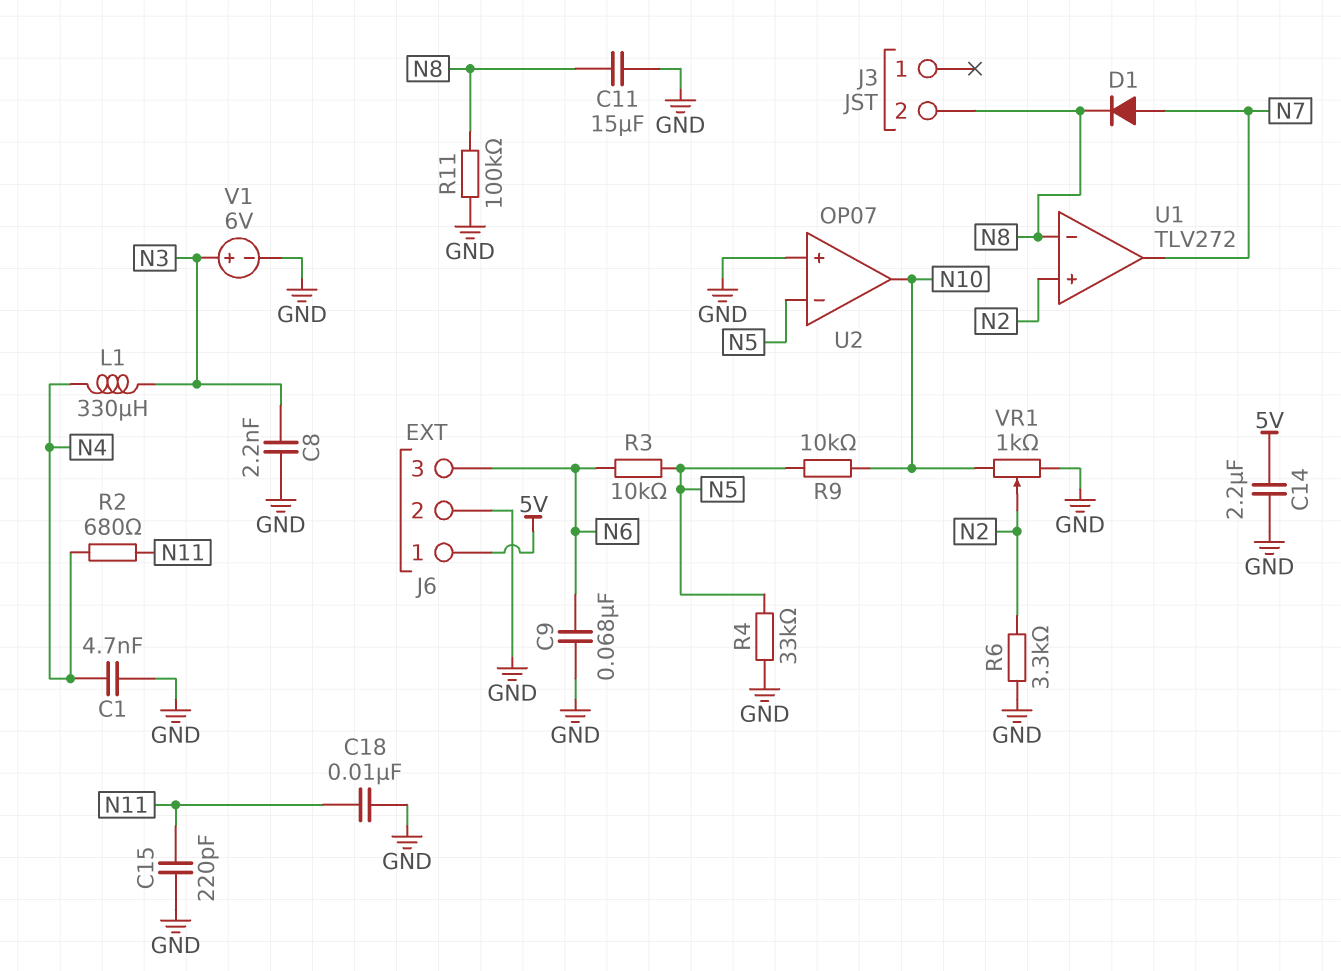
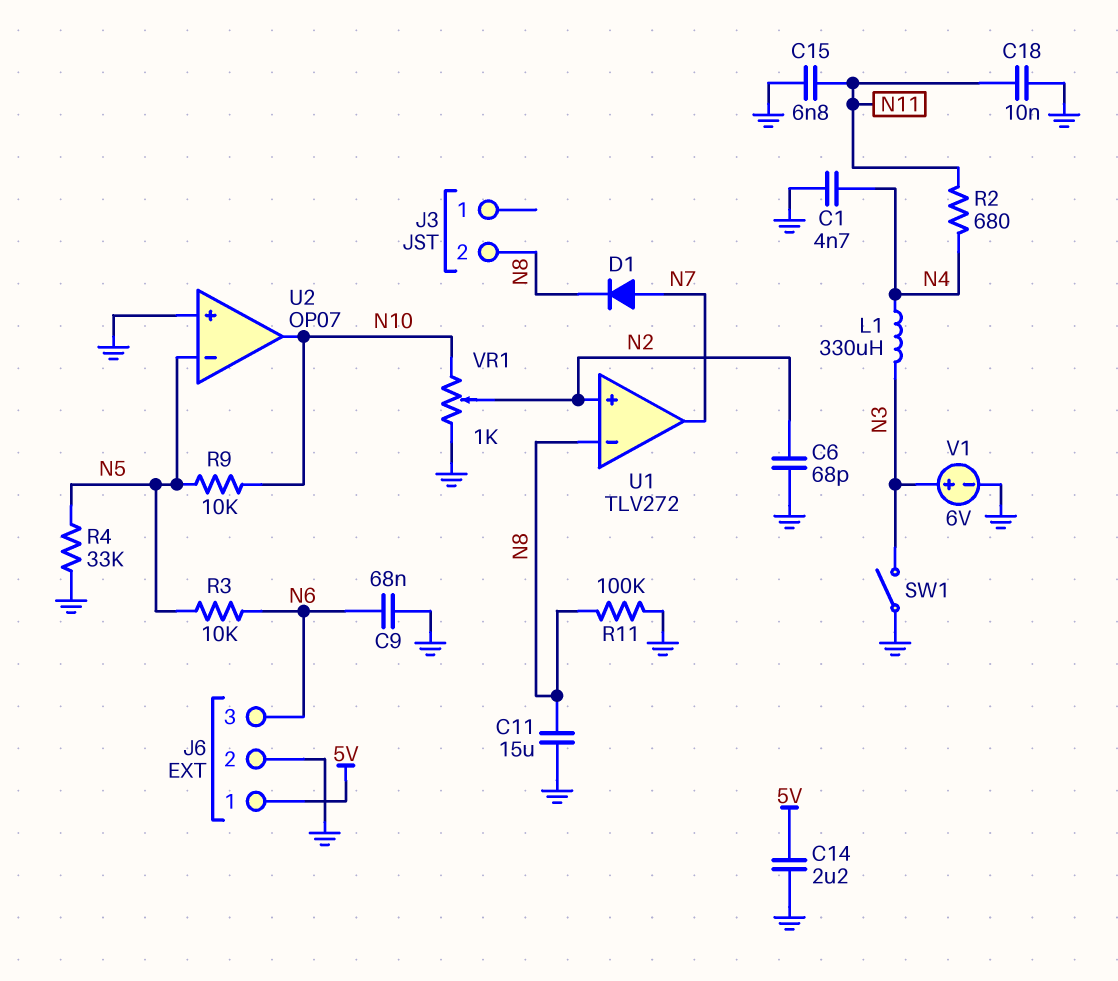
C6: none -> 68pF (GND, N2)
C8: 2.2nF (GND, N3) -> none
C15: 220pF (GND, N11) -> 6.8nF (GND, N11)
R6: 3.3k (GND, N2) -> none
SW1: none -> switch (GND, N3)

